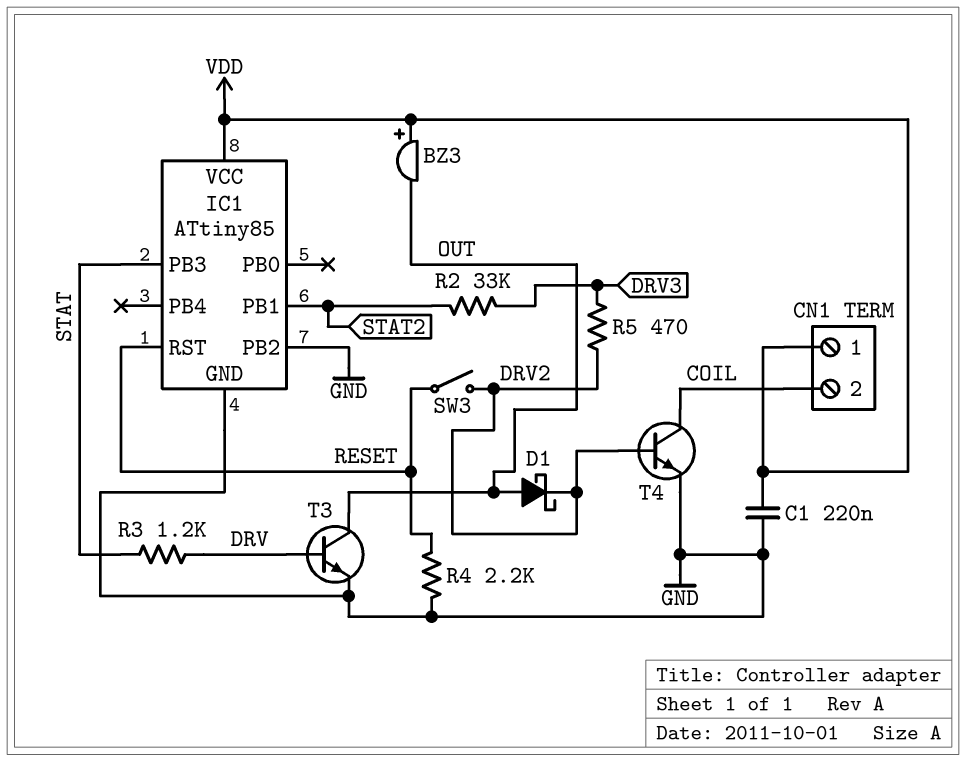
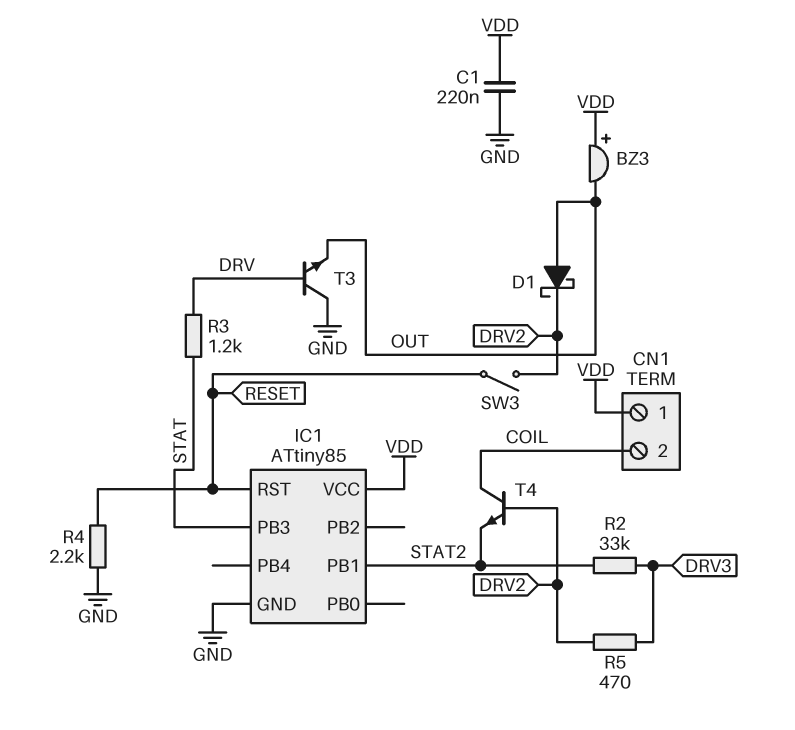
IC1 pin PB2: GND -> none
T3: NPN (B DRV, C OUT, E GND) -> NPN (B DRV, C GND, E OUT)
T4: NPN (B DRV2, C COIL, E GND) -> NPN (B DRV2, C COIL, E STAT2)

